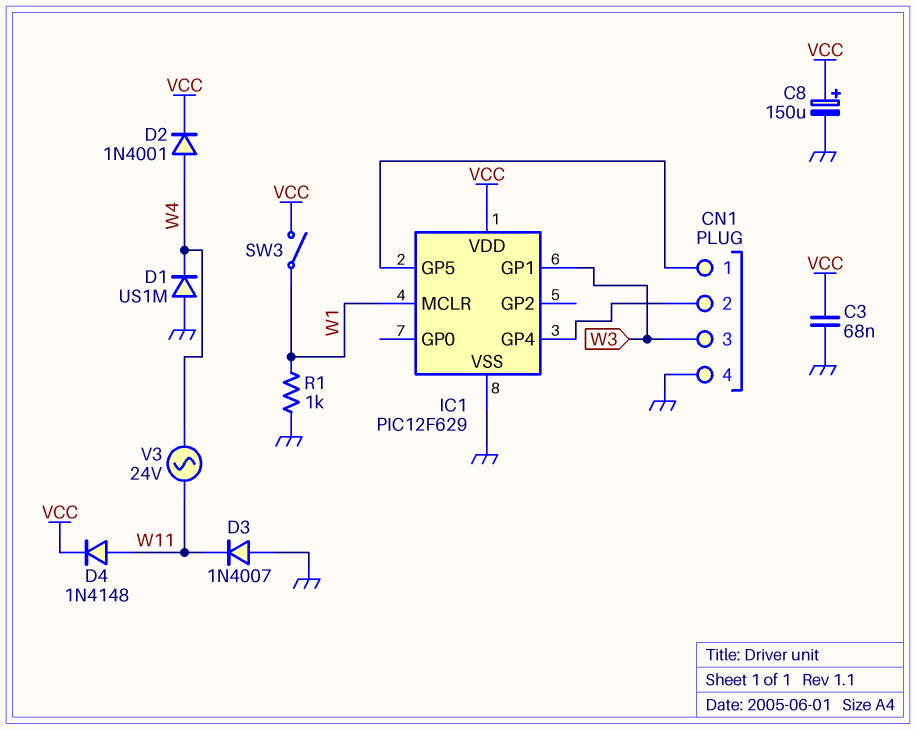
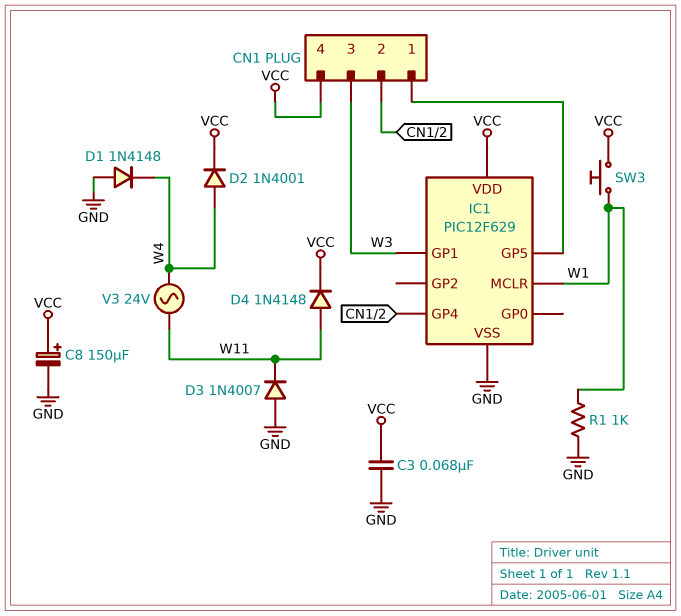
CN1 pin 4: GND -> VCC
D1: diode US1M (A GND, K W4) -> diode 1N4148 (A GND, K W4)
SW3: switch (VCC, W1) -> button (VCC, W1)

